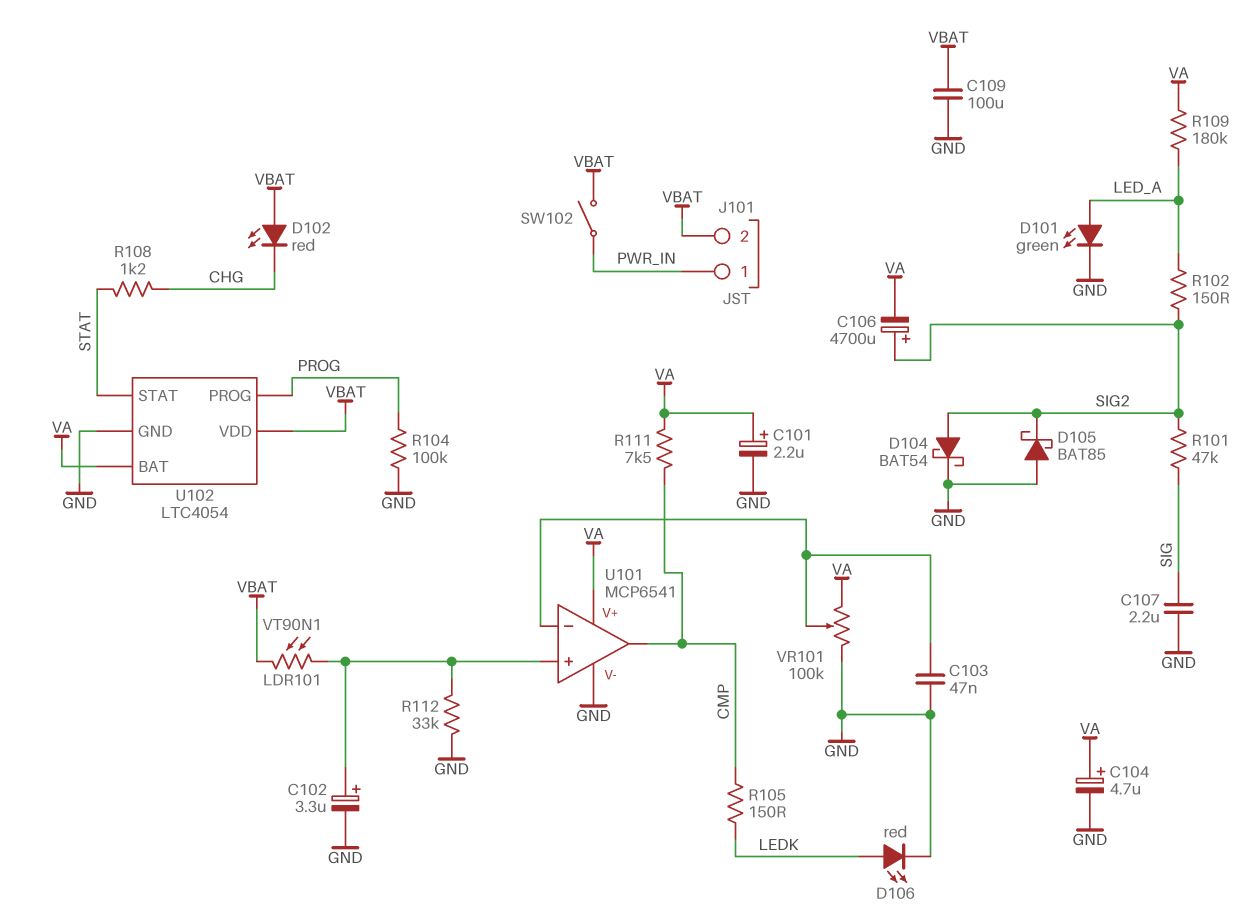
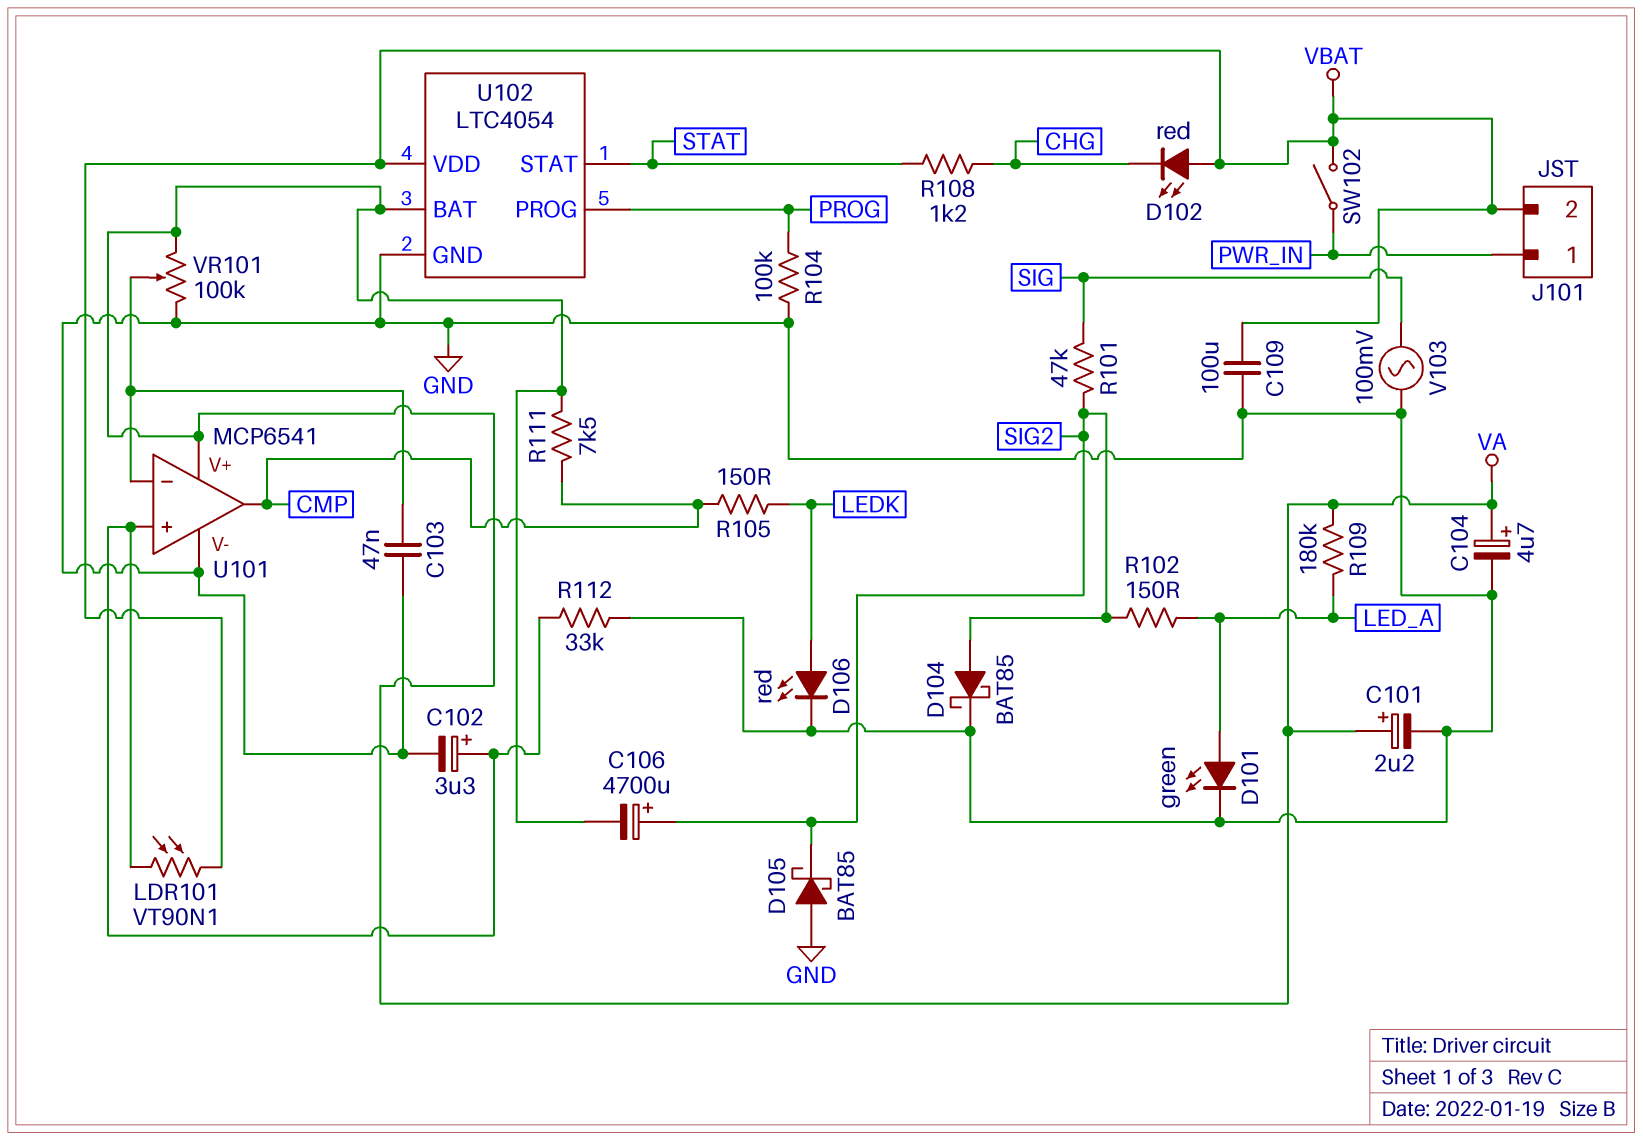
C107: 2.2uF (GND, SIG) -> none
D104: schottky BAT54 (A SIG2, K GND) -> schottky BAT85 (A SIG2, K GND)
V103: none -> AC 100mV (GND, SIG)

